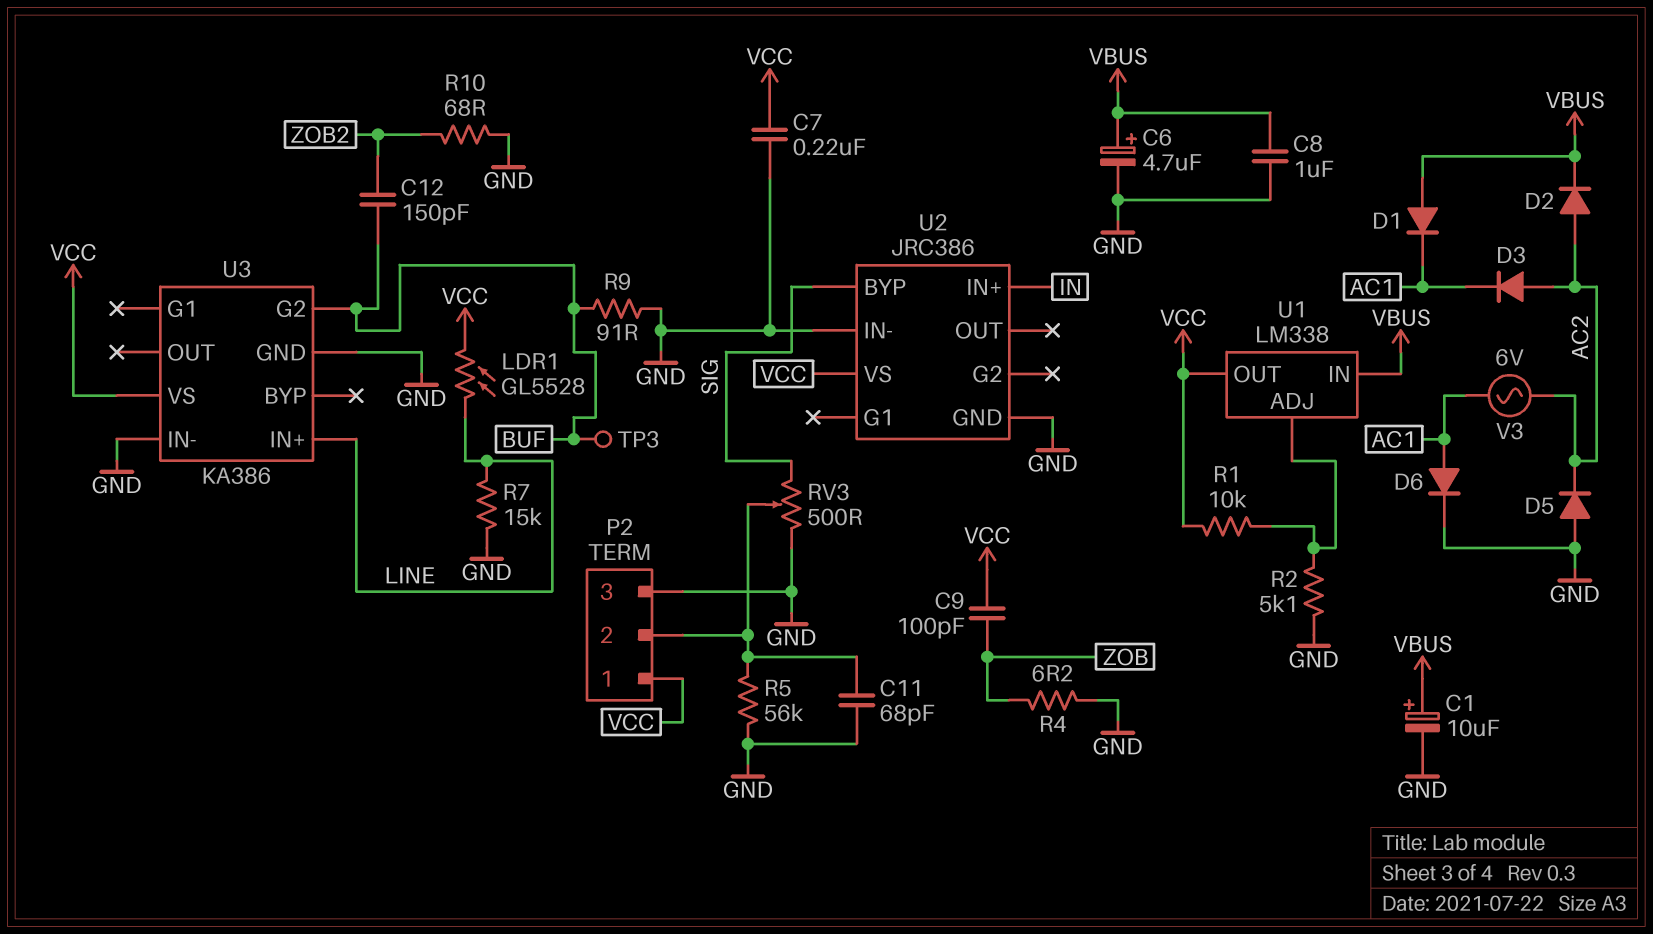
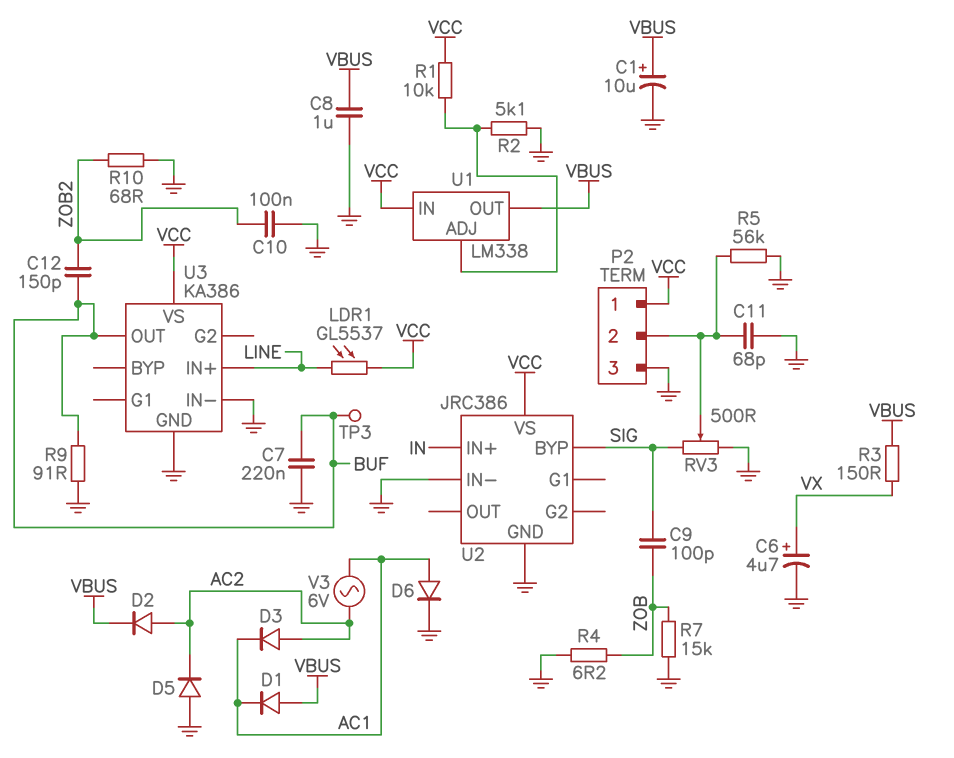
C6: 4.7uF (plus VBUS, minus GND) -> 4.7uF (plus VX, minus GND)
C7: 220nF (GND, VCC) -> 220nF (BUF, GND)
C9: 100pF (VCC, ZOB) -> 100pF (SIG, ZOB)
C10: none -> 100nF (GND, ZOB2)
LDR1: GL5528 (LINE, VCC) -> GL5537 (LINE, VCC)
R3: none -> 150 (VBUS, VX)
R7: 15k (GND, LINE) -> 15k (GND, ZOB)
U1 pin IN: VBUS -> VCC
U1 pin OUT: VCC -> VBUS
U3 pin G2: BUF -> none
U3 pin OUT: none -> BUF

